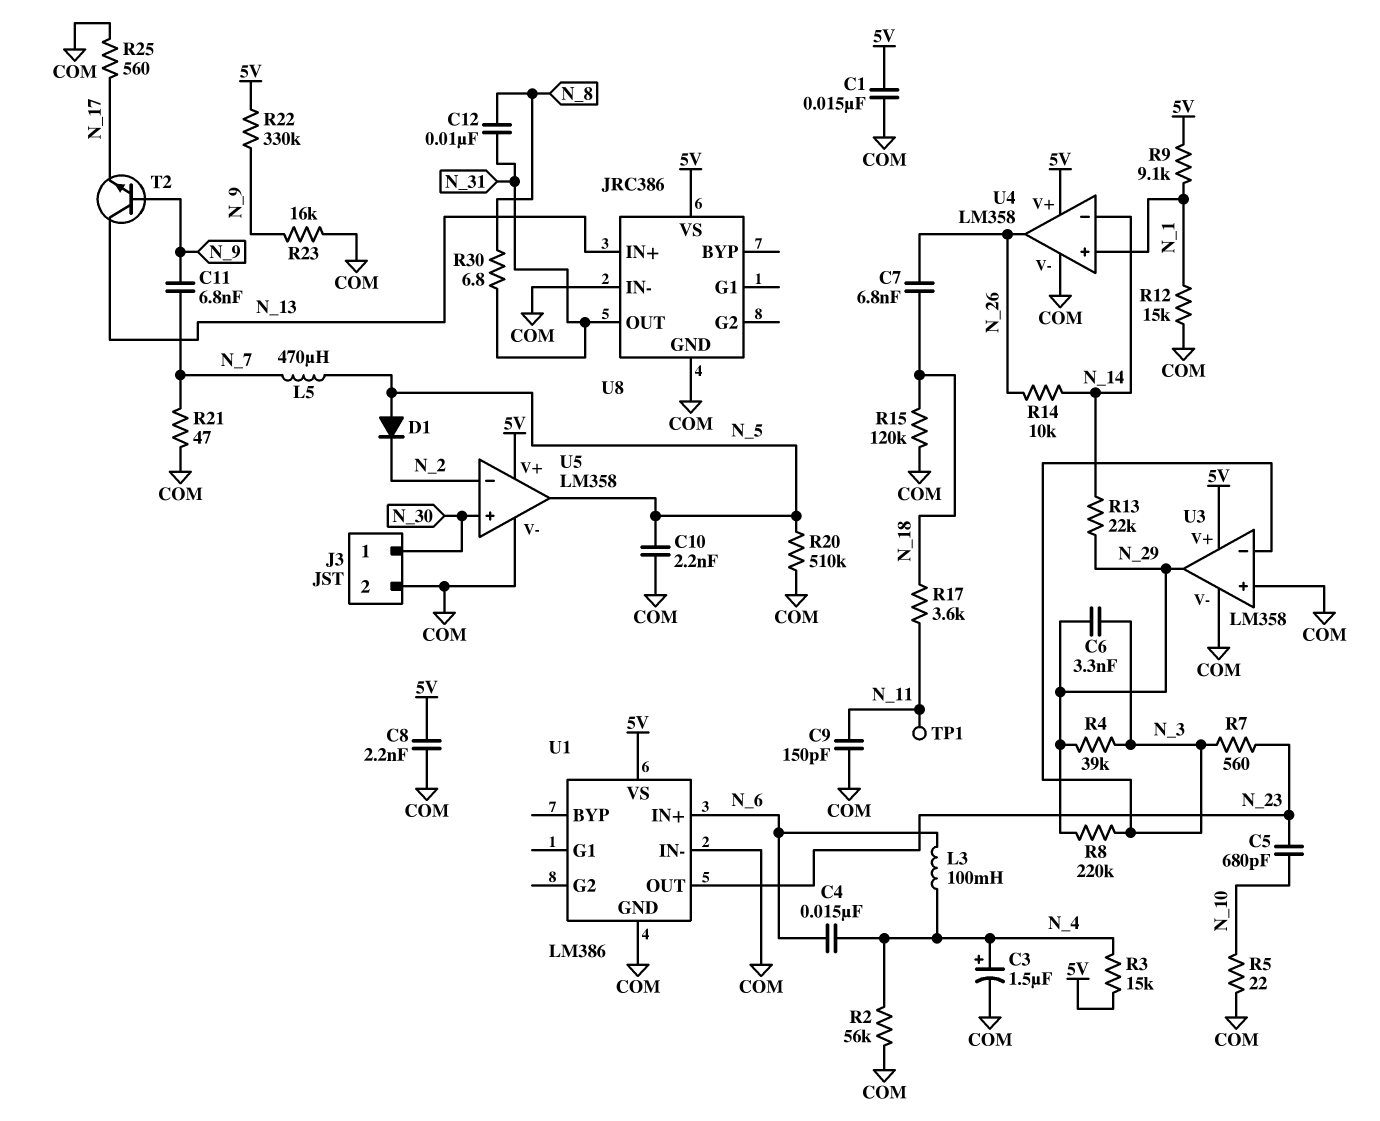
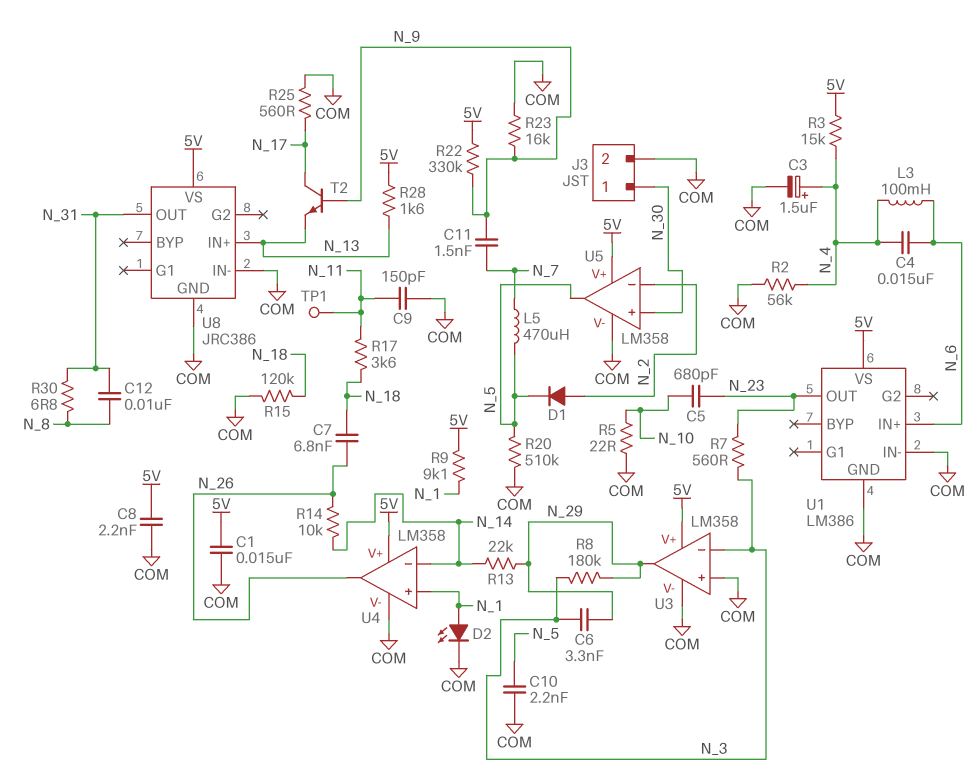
C11: 6.8nF (N_7, N_9) -> 1.5nF (N_7, N_9)
D1: diode (A N_5, K N_2) -> diode (A N_2, K N_5)
D2: none -> LED (A N_1, K COM)
R4: 39k (N_3, N_29) -> none
R8: 220k (N_3, N_29) -> 180k (N_3, N_29)
R12: 15k (COM, N_1) -> none
R21: 47 (COM, N_7) -> none
R28: none -> 1.6k (5V, N_13)
T2: NPN (B N_9, C N_13, E N_17) -> NPN (B N_9, C N_17, E N_13)

